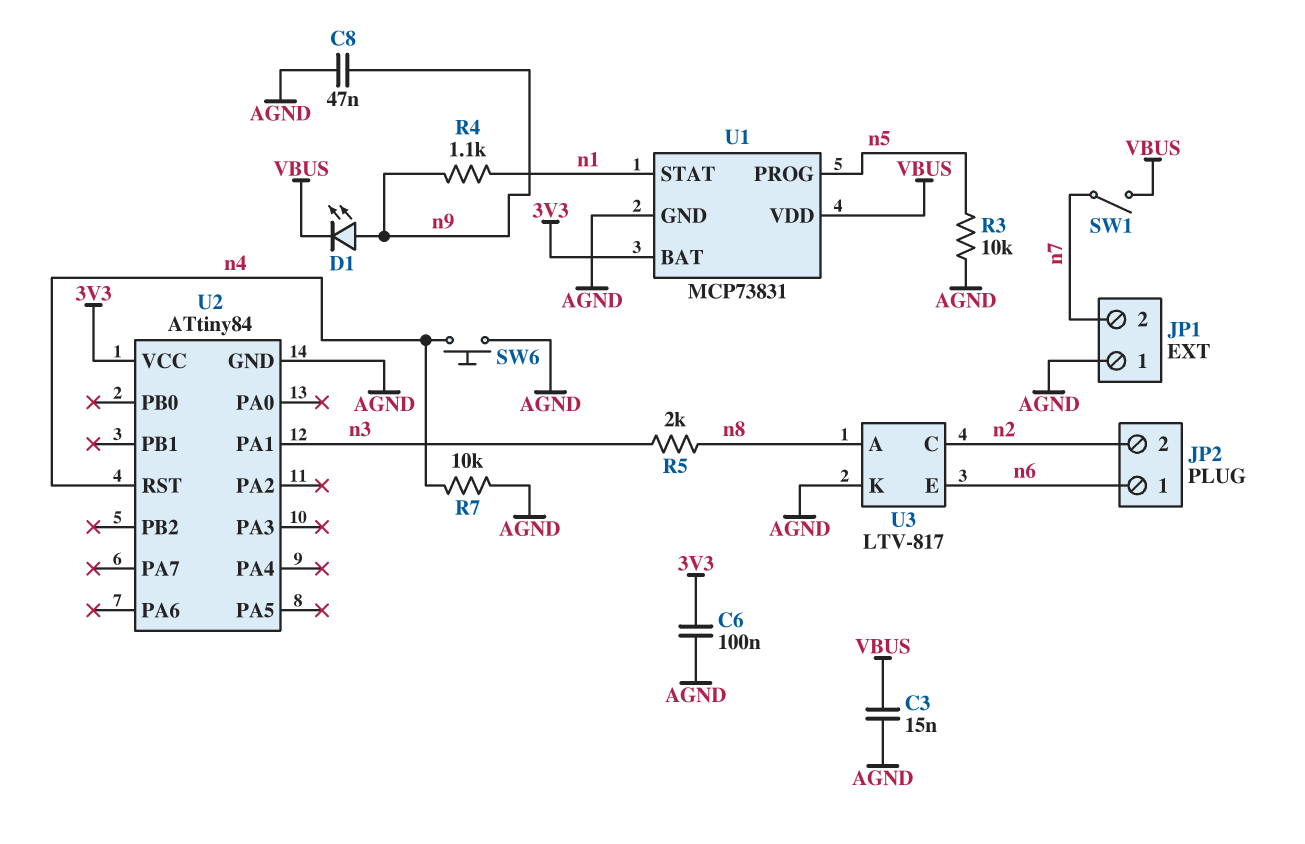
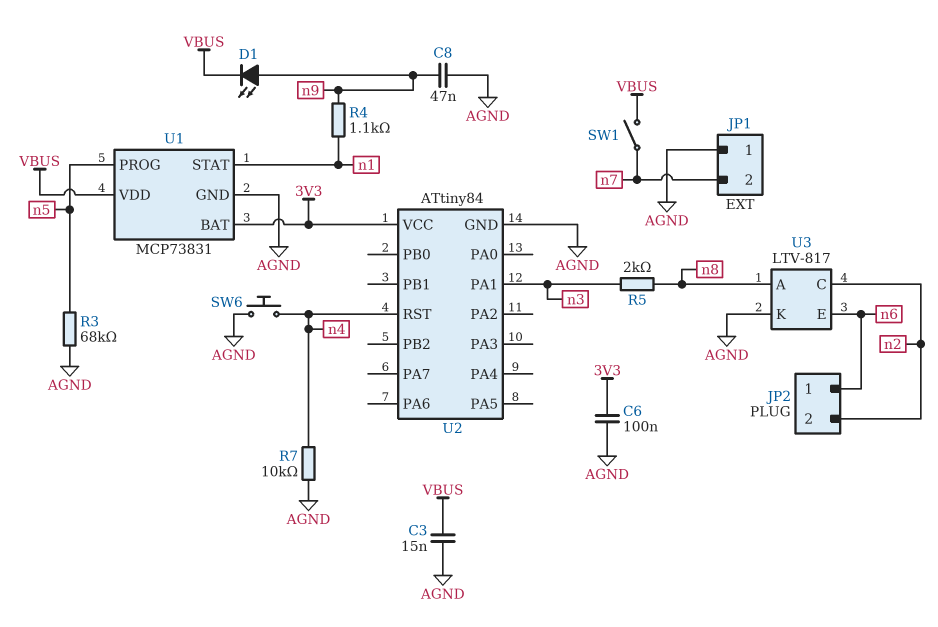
R3: 10k (AGND, n5) -> 68k (AGND, n5)

